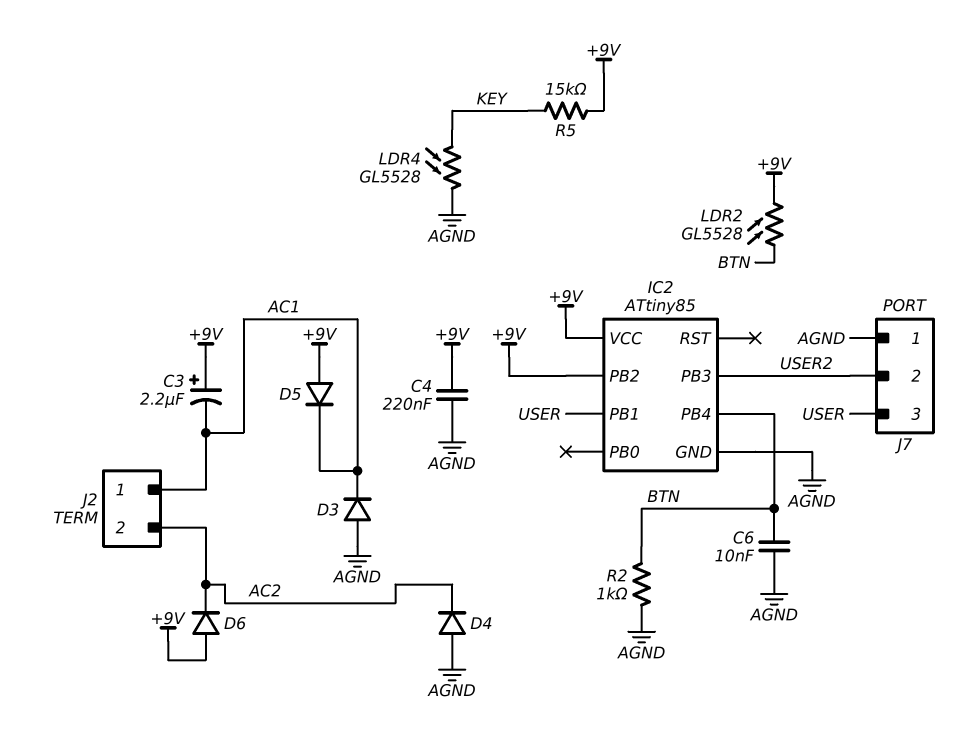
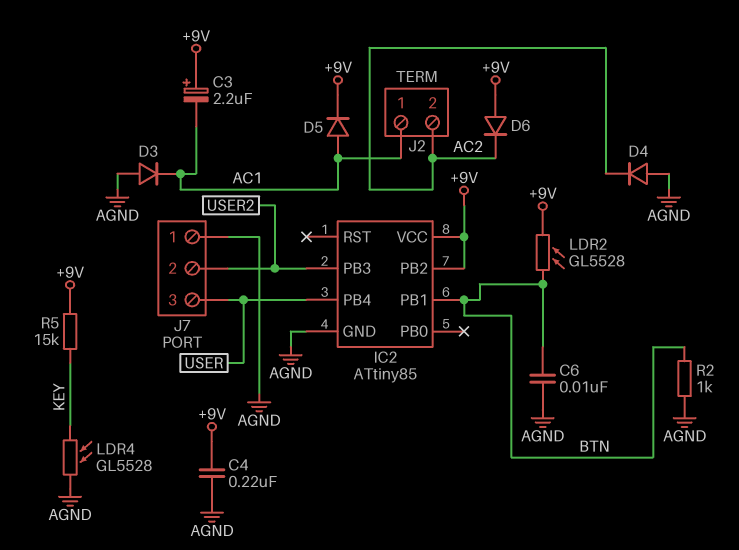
D5: diode (A +9V, K AC1) -> diode (A AC1, K +9V)
IC2 pin PB1: USER -> BTN
IC2 pin PB4: BTN -> USER

